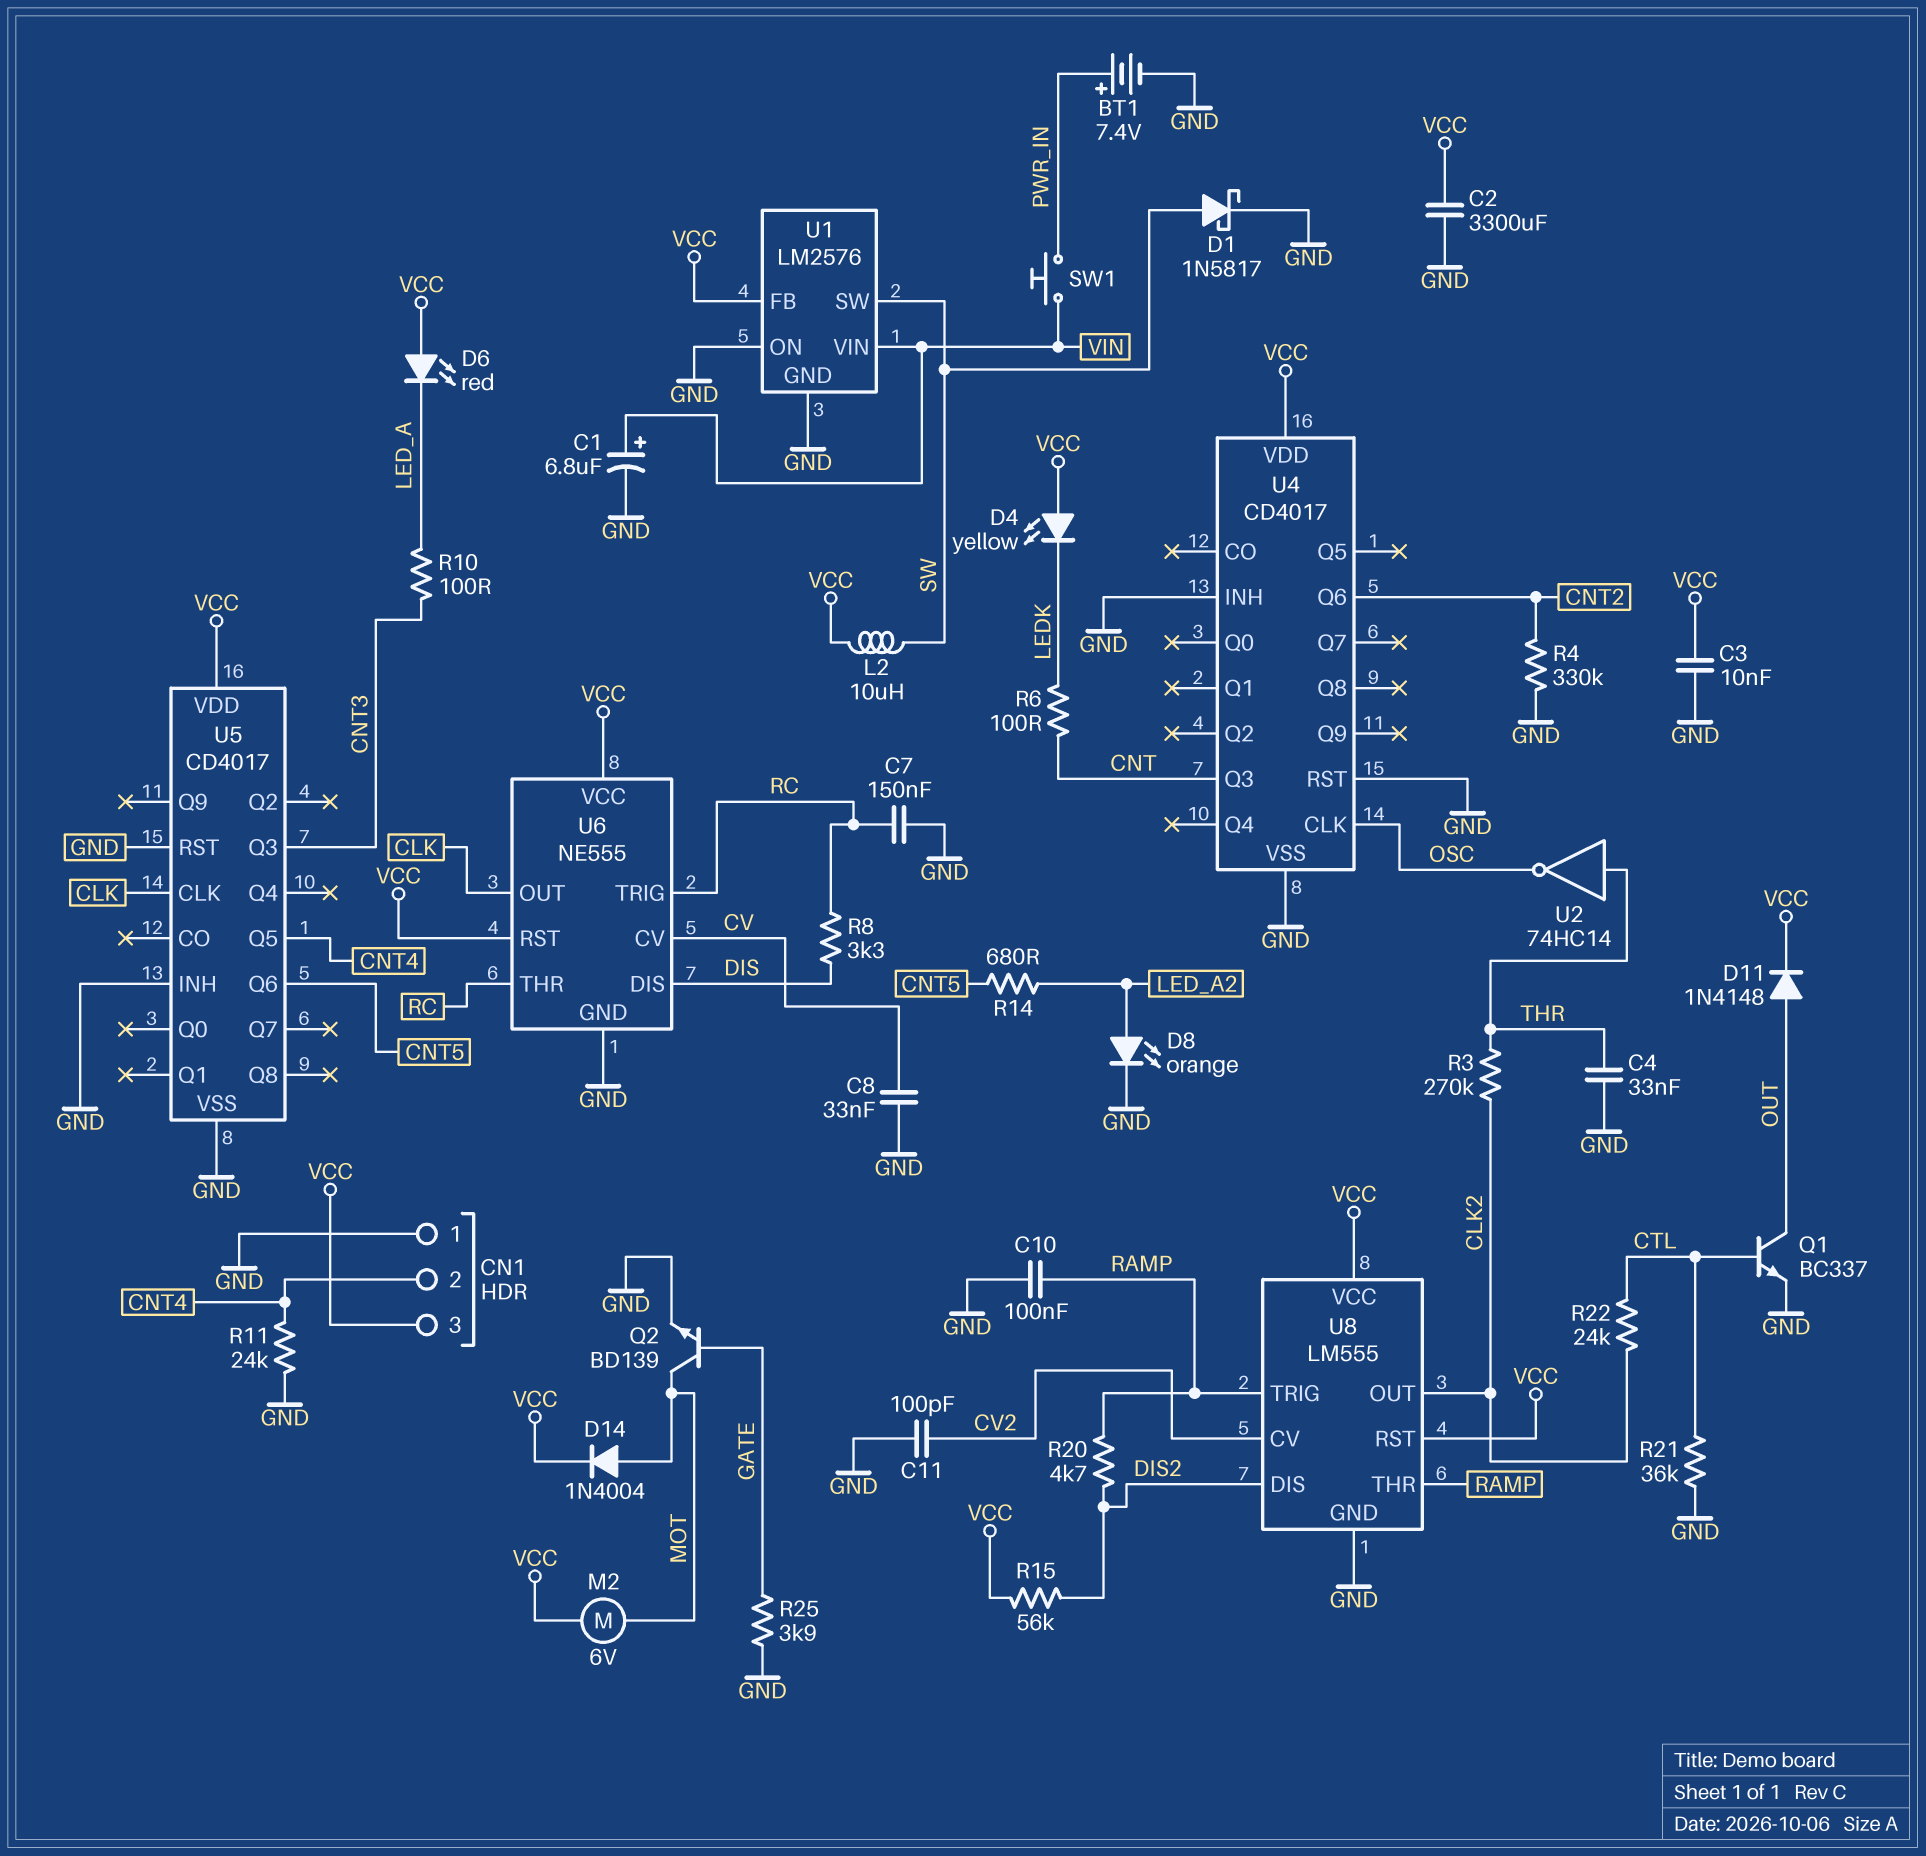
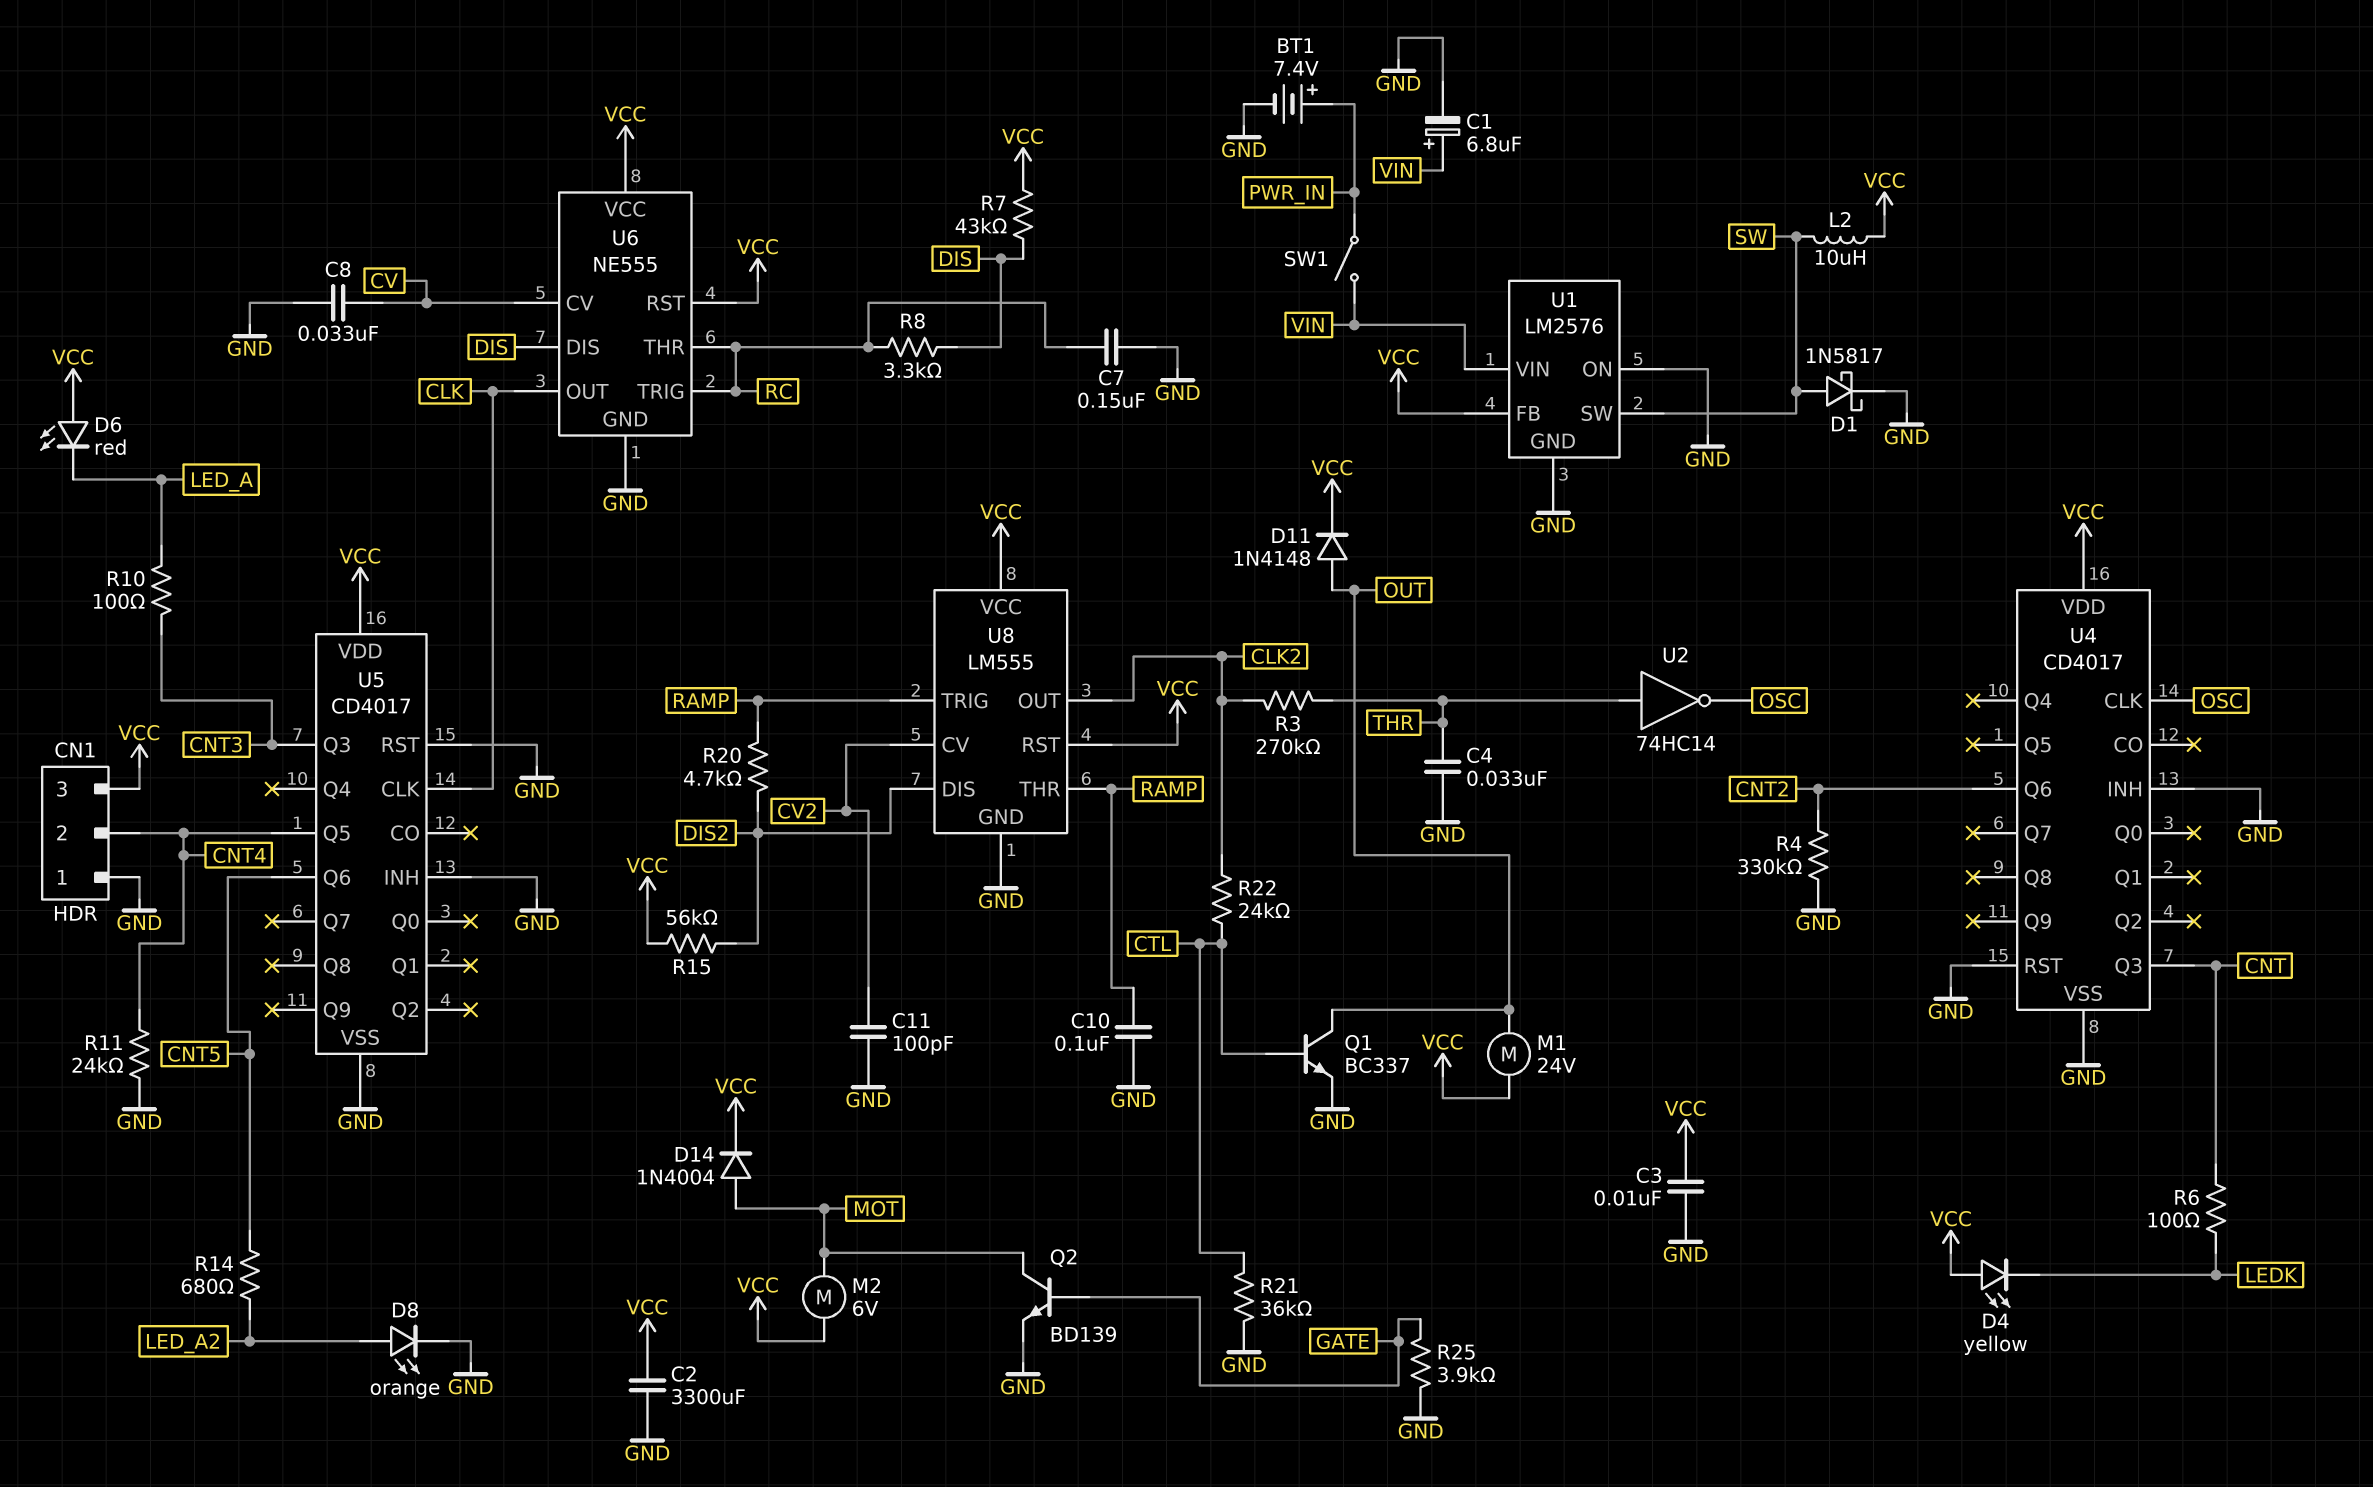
M1: none -> motor 24V (OUT, VCC)
R7: none -> 43k (DIS, VCC)
SW1: button (PWR_IN, VIN) -> switch (PWR_IN, VIN)

